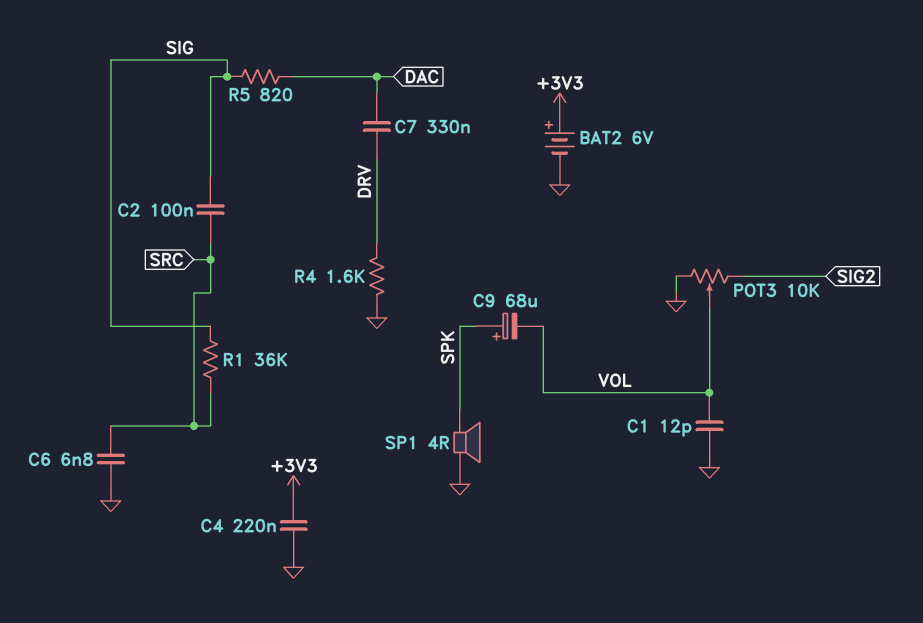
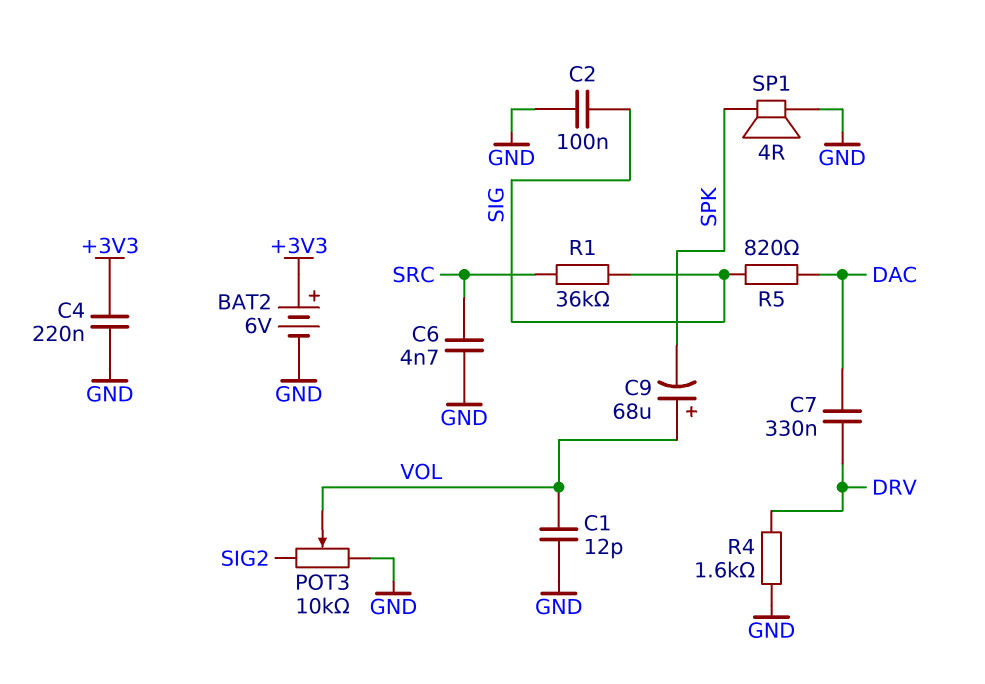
C2: 100nF (SIG, SRC) -> 100nF (GND, SIG)
C6: 6.8nF (GND, SRC) -> 4.7nF (GND, SRC)
C9: 68uF (plus SPK, minus VOL) -> 68uF (plus VOL, minus SPK)

